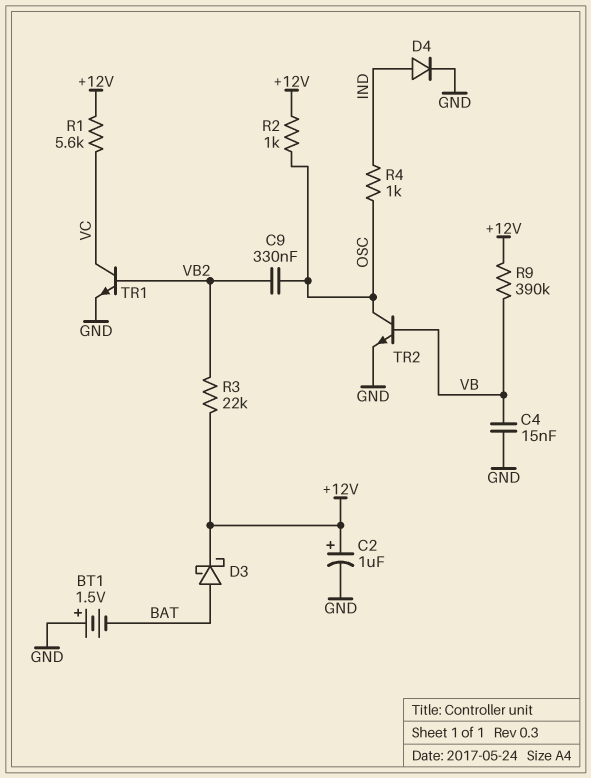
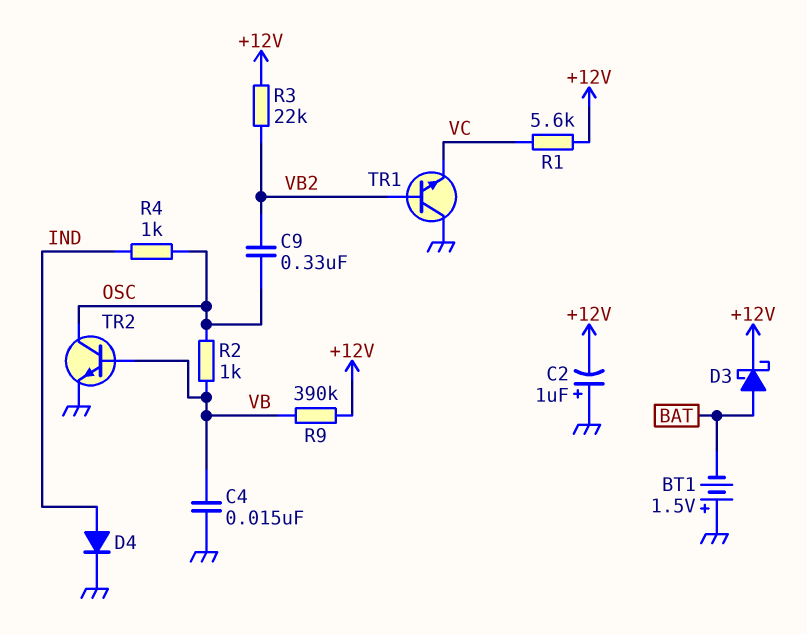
C2: 1uF (plus +12V, minus GND) -> 1uF (plus GND, minus +12V)
R2: 1k (+12V, OSC) -> 1k (OSC, VB)
TR1: NPN (B VB2, C VC, E GND) -> NPN (B VB2, C GND, E VC)

